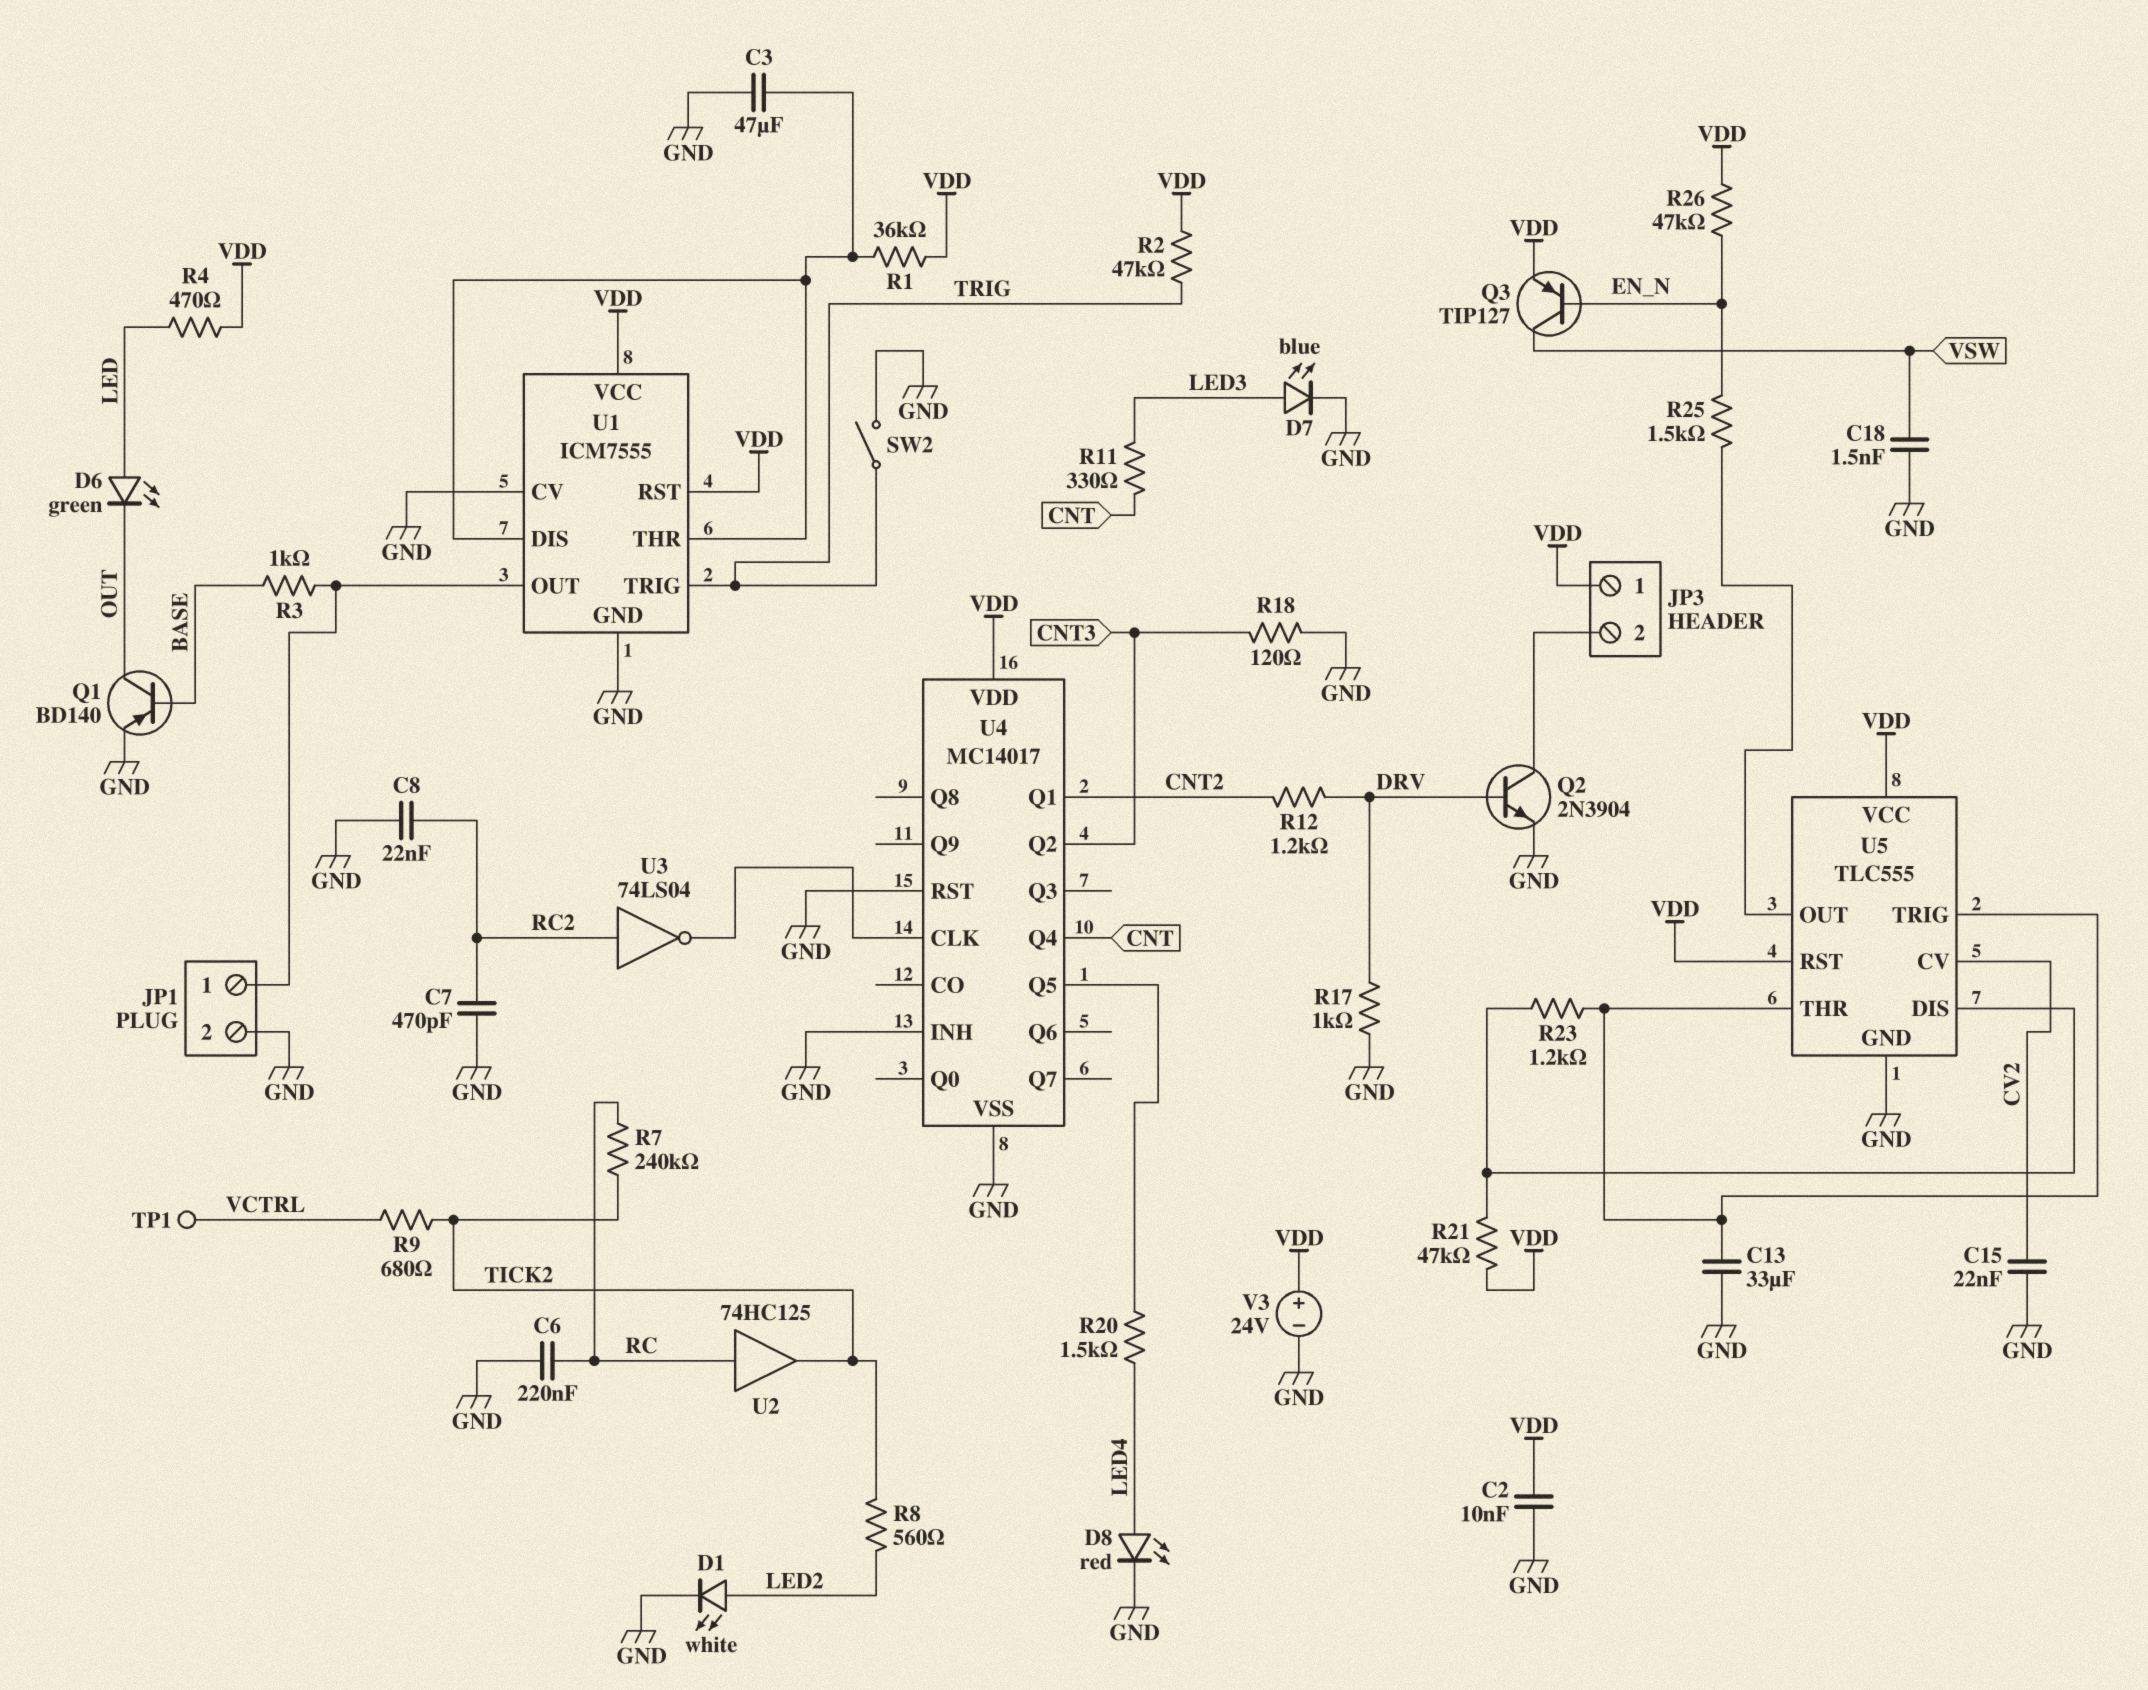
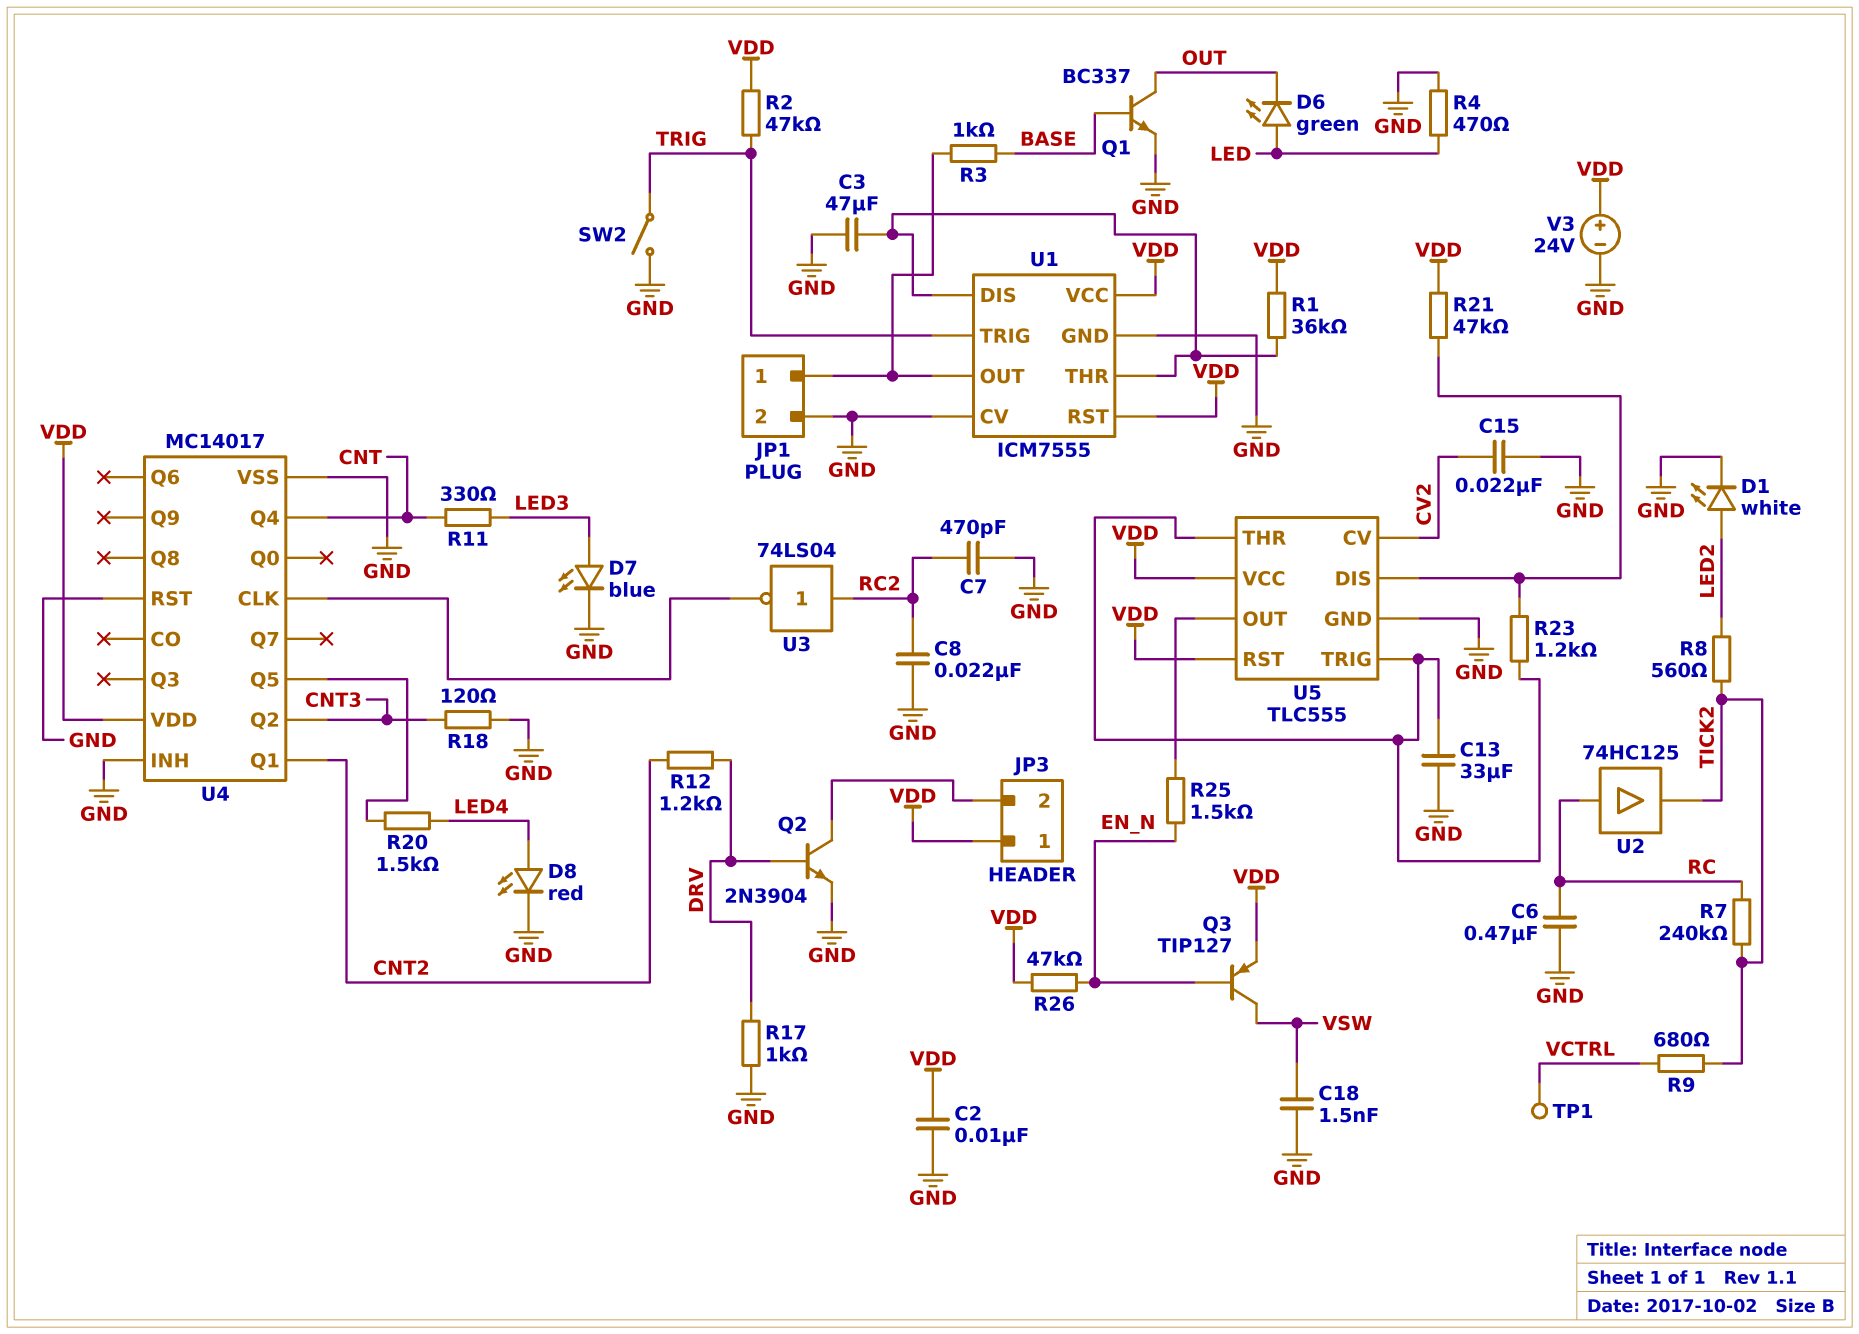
C6: 220nF (GND, RC) -> 470nF (GND, RC)
Q1: PNP BD140 (B BASE, C OUT, E GND) -> NPN BC337 (B BASE, C OUT, E GND)
R4: 470 (LED, VDD) -> 470 (GND, LED)

